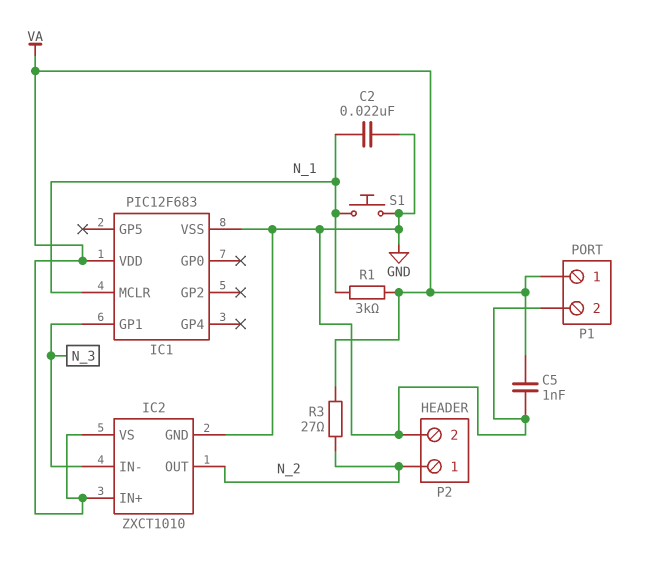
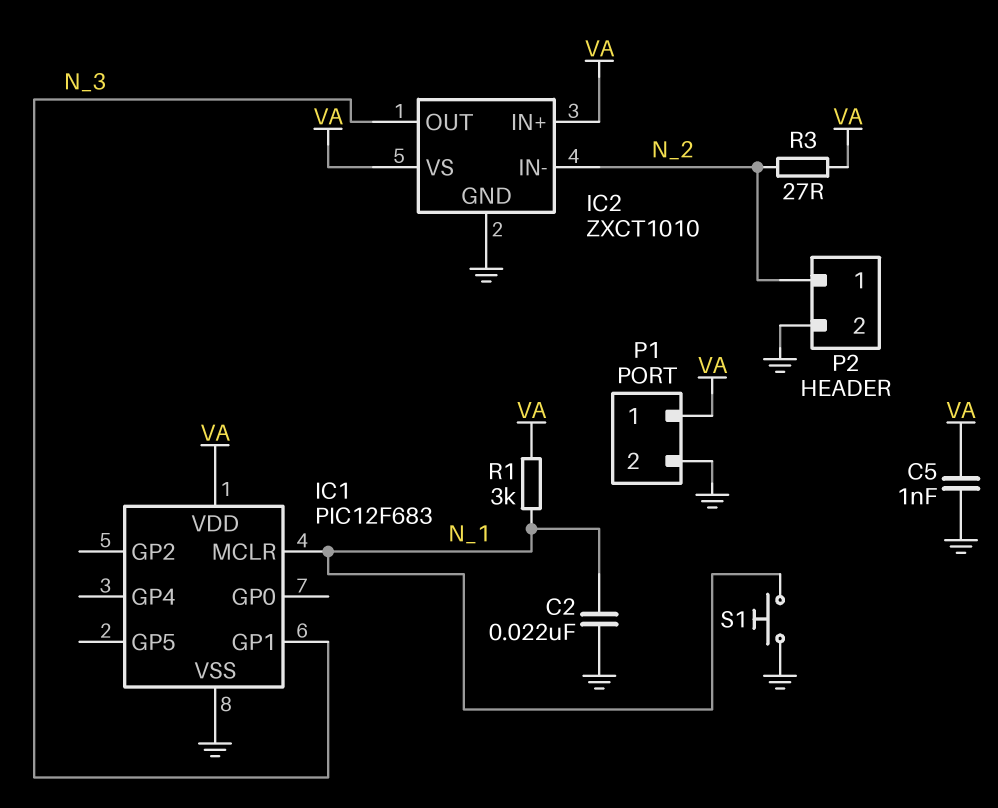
IC2 pin IN-: N_3 -> N_2
IC2 pin OUT: N_2 -> N_3

